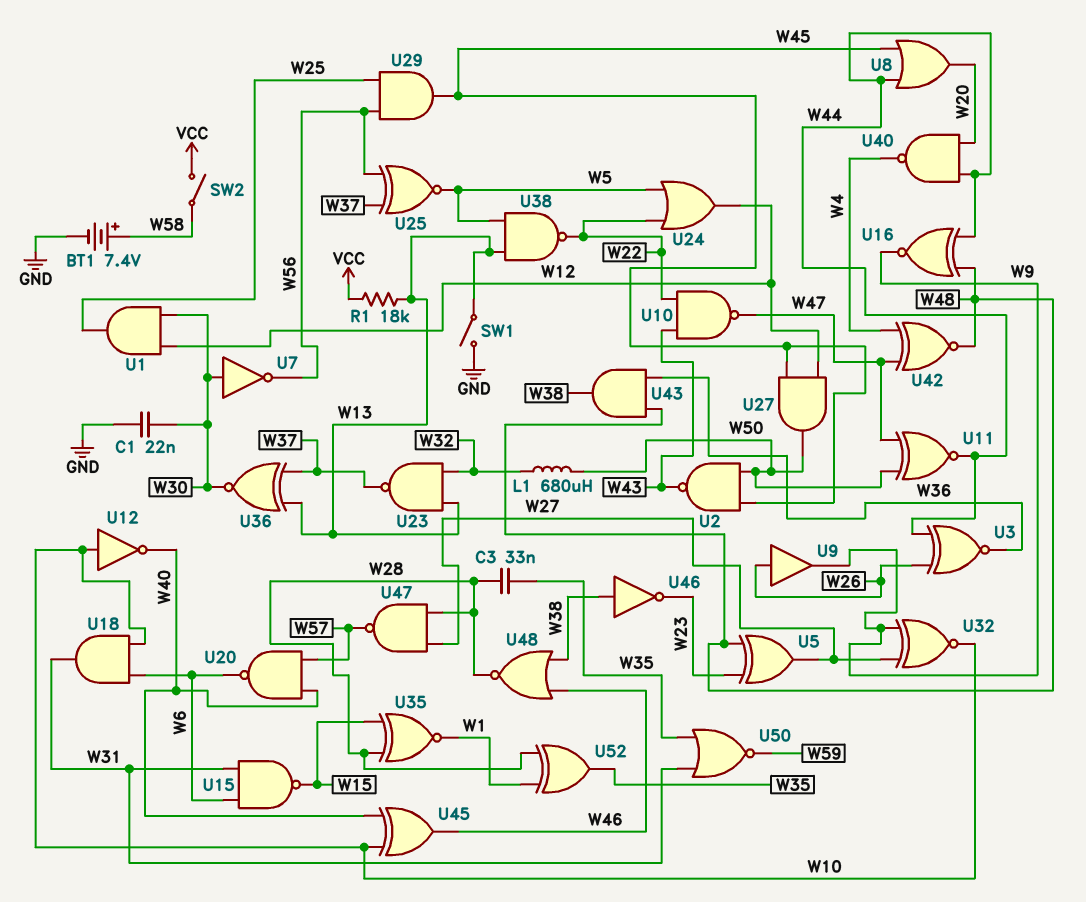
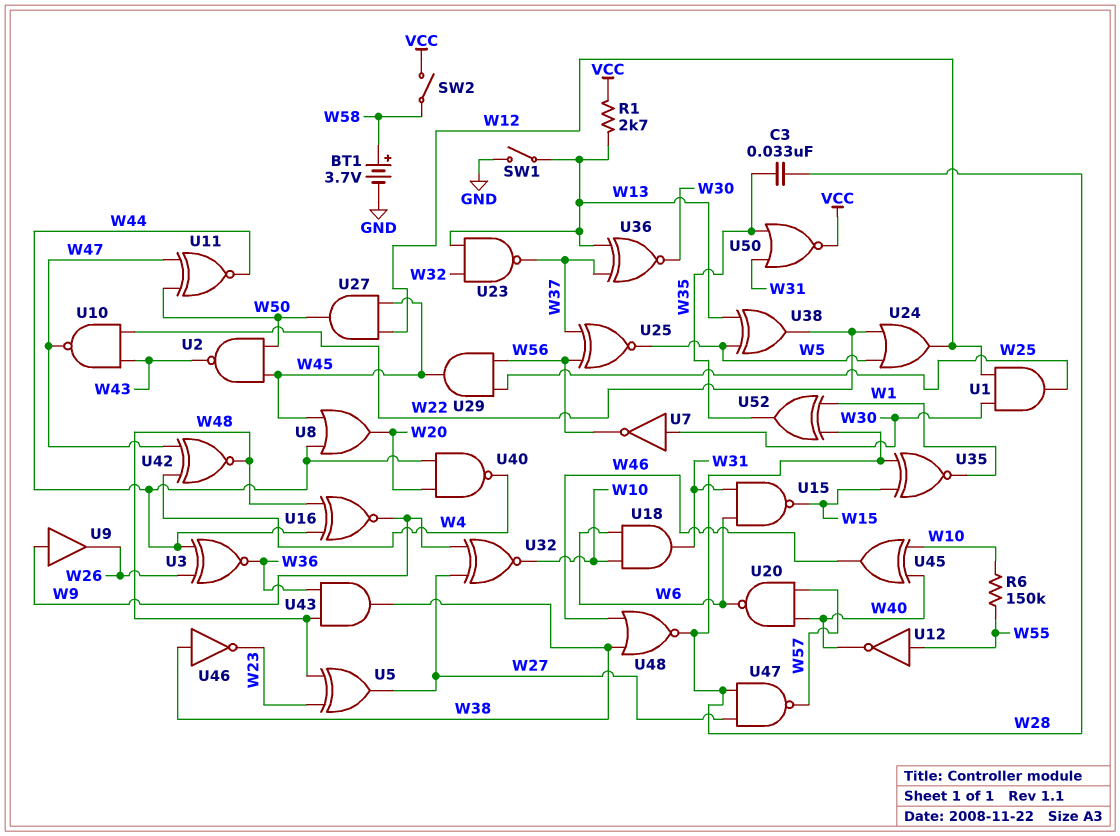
BT1: 7.4V (plus W58, minus GND) -> 3.7V (plus W58, minus GND)
C1: 22nF (GND, W30) -> none
L1: 680uH (W32, W50) -> none
R1: 18k (VCC, W13) -> 2.7k (VCC, W13)
R6: none -> 150k (W10, W55)
U9: buffer (in W26, out W9) -> buffer (in W9, out W26)
U12: NOT (in W10, out W40) -> NOT (in W55, out W40)
U38: NAND (in W5, in W13, out W22) -> XOR (in W5, in W13, out W22)
U50: NOR (in W31, in W35, out W59) -> NOR (in W31, in W35, out VCC)

